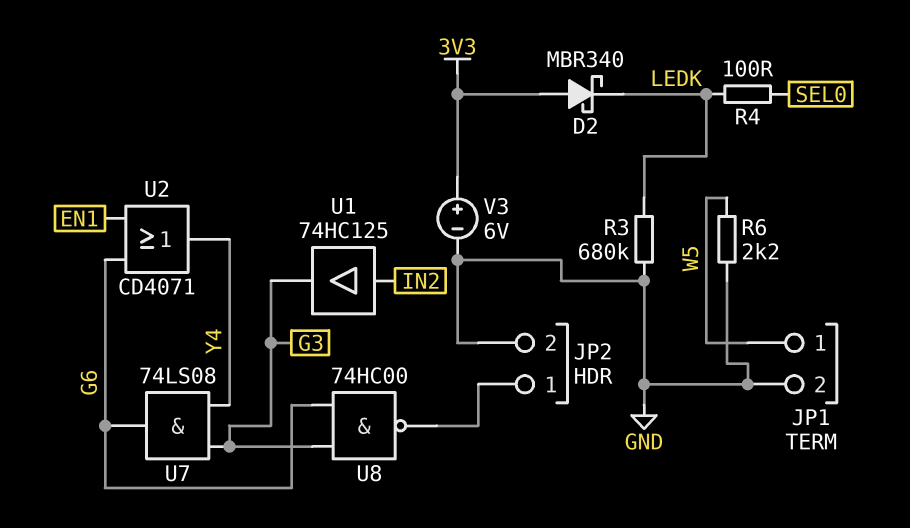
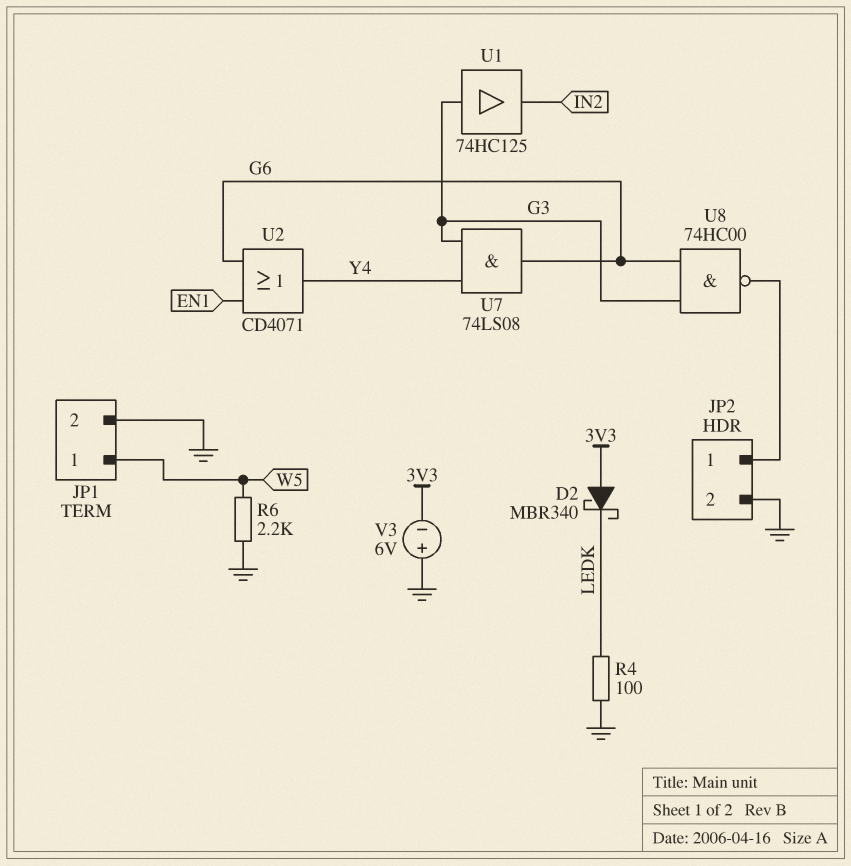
R3: 680k (GND, LEDK) -> none
R4: 100 (LEDK, SEL0) -> 100 (GND, LEDK)
U1: buffer 74HC125 (in IN2, out G3) -> buffer 74HC125 (in G3, out IN2)
V3: 6V (plus 3V3, minus GND) -> 6V (plus GND, minus 3V3)

